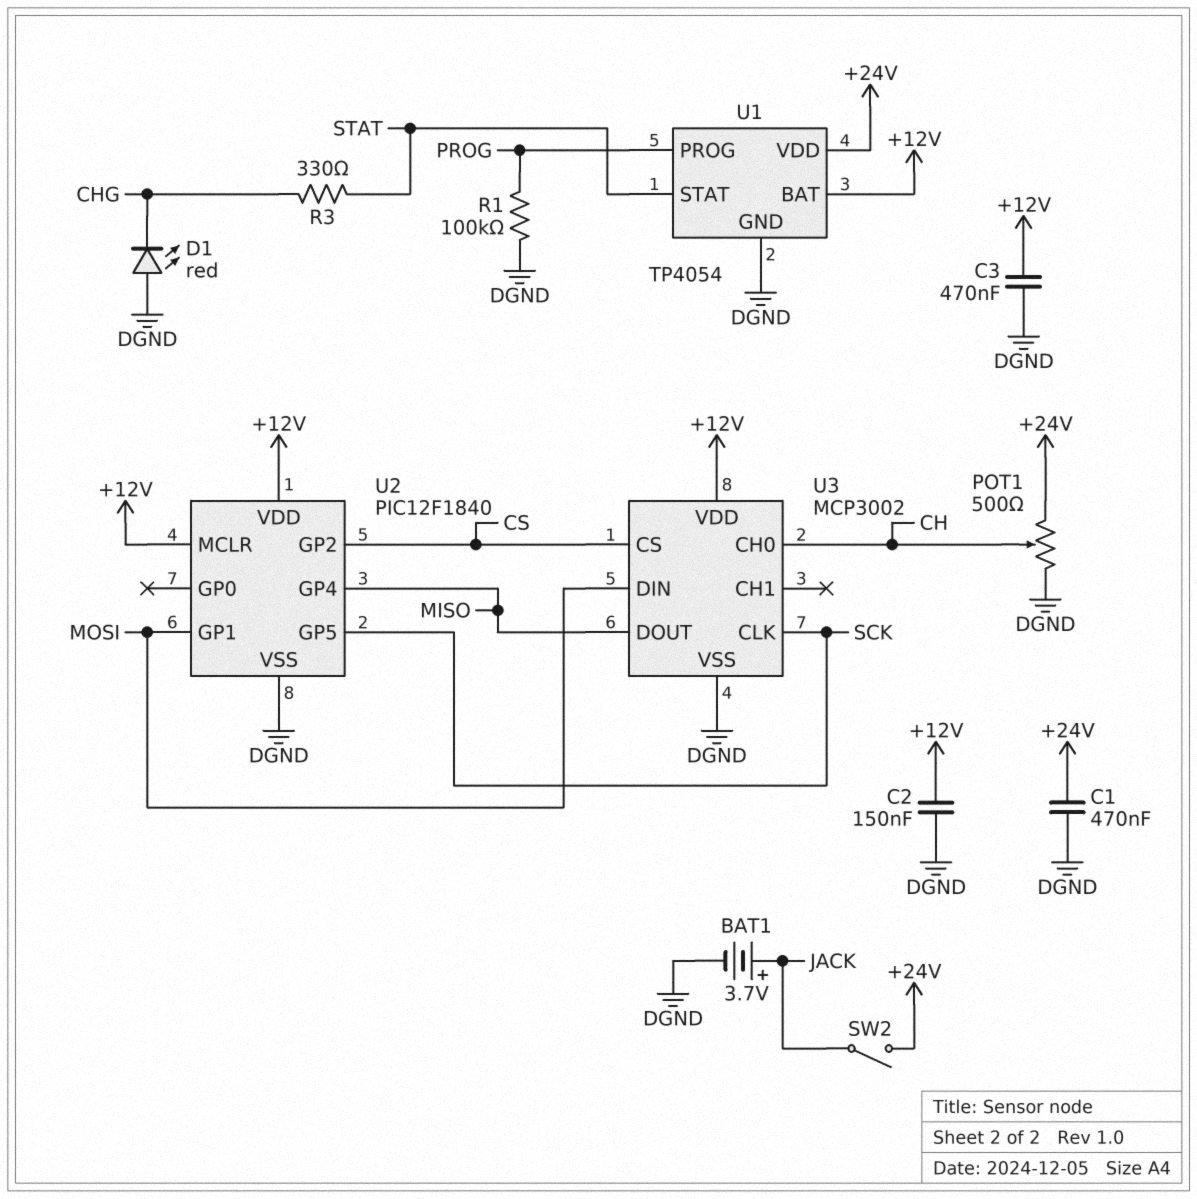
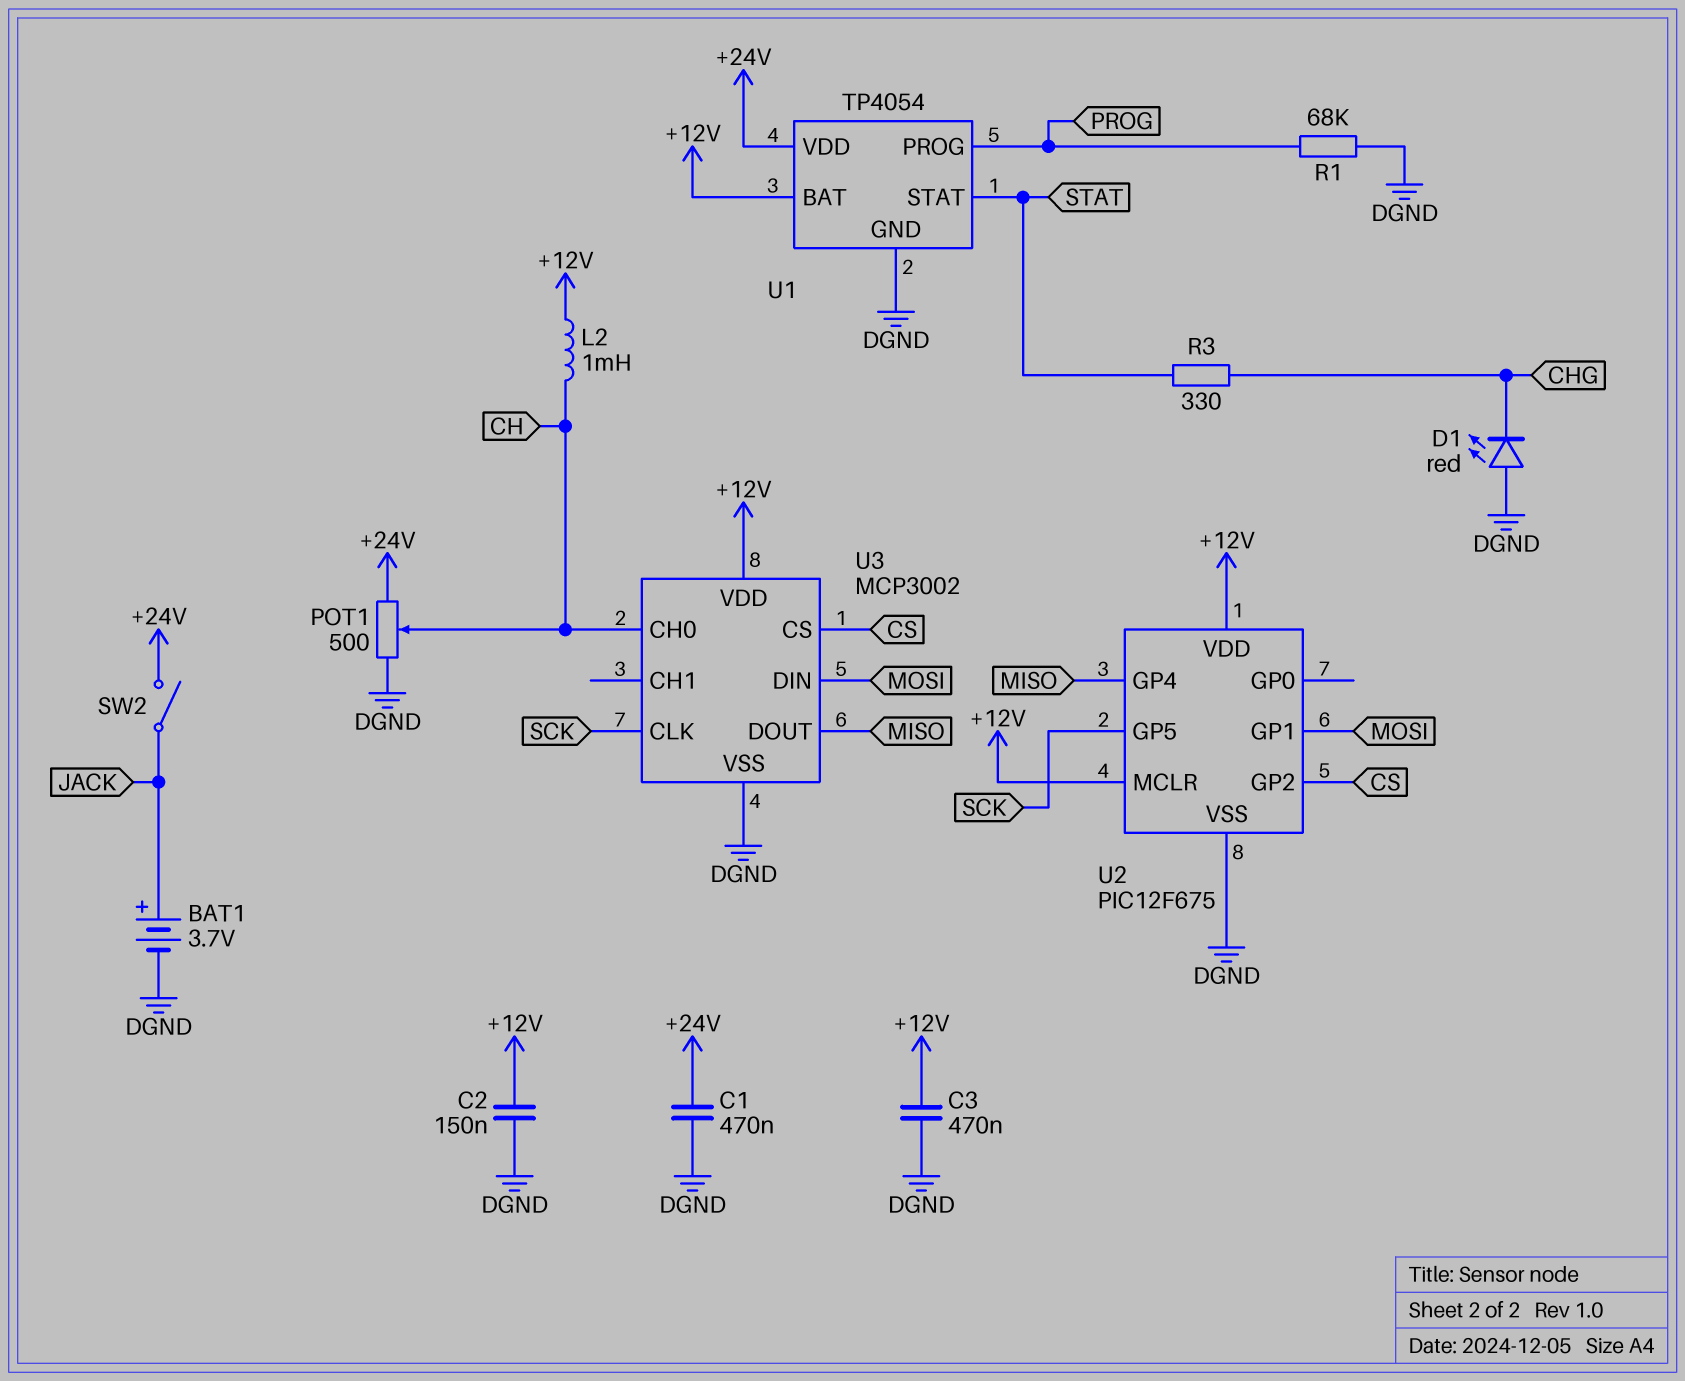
L2: none -> 1mH (+12V, CH)
R1: 100k (DGND, PROG) -> 68k (DGND, PROG)
U2: PIC12F1840 -> PIC12F675

